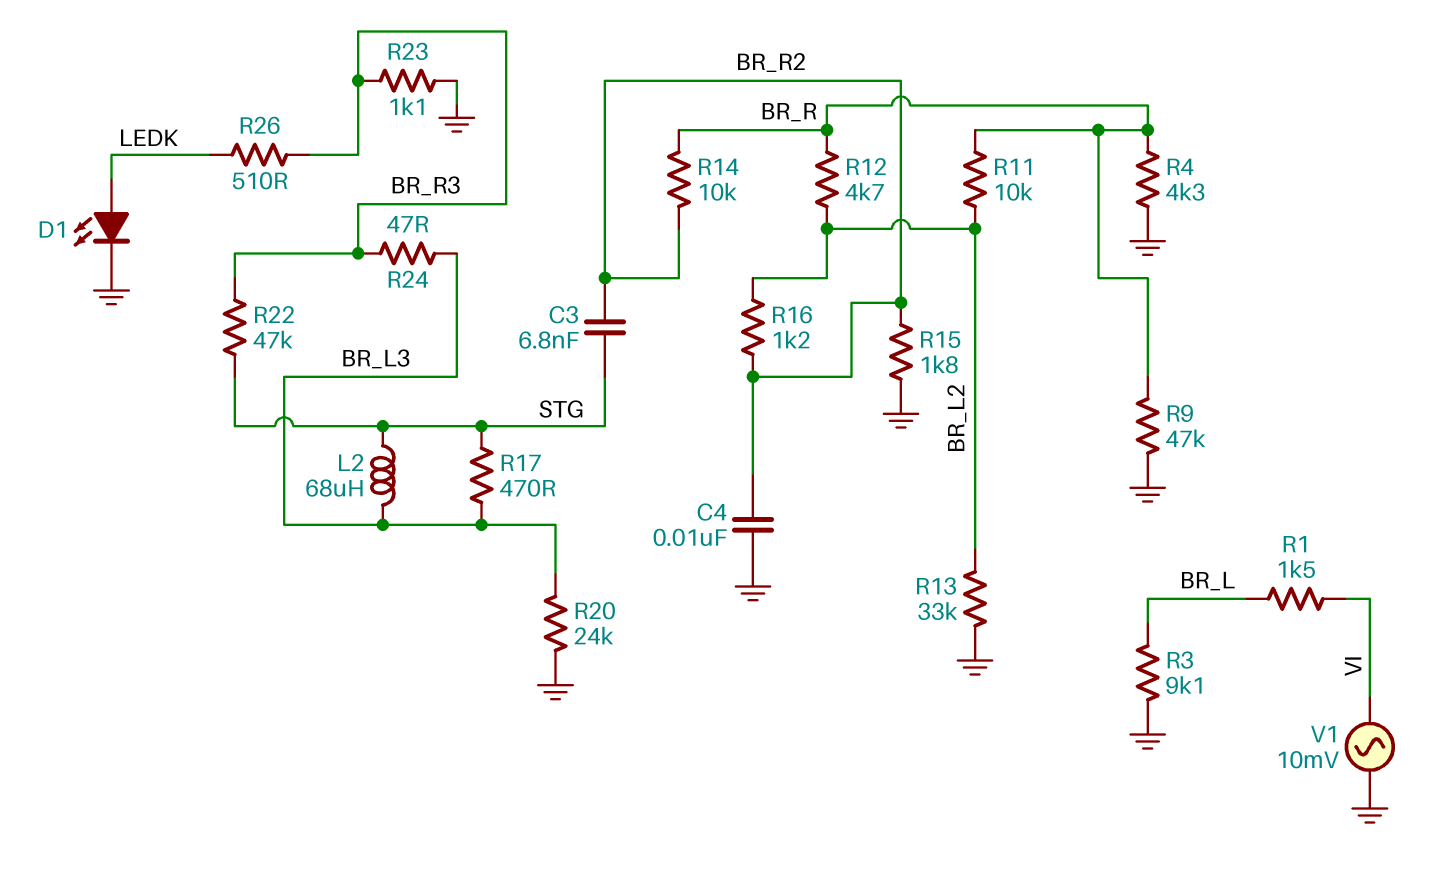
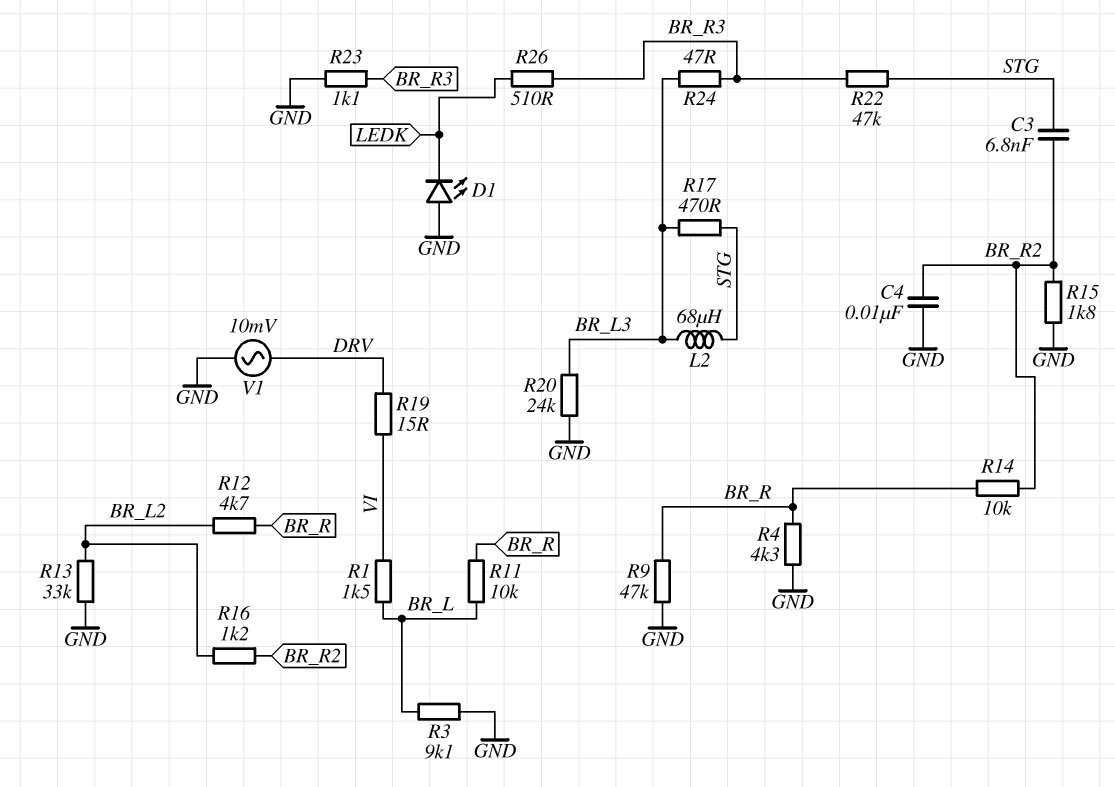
D1: LED (A LEDK, K GND) -> LED (A GND, K LEDK)
R11: 10k (BR_L2, BR_R) -> 10k (BR_L, BR_R)
R19: none -> 15 (DRV, VI)
V1: AC 10mV (GND, VI) -> AC 10mV (DRV, GND)

